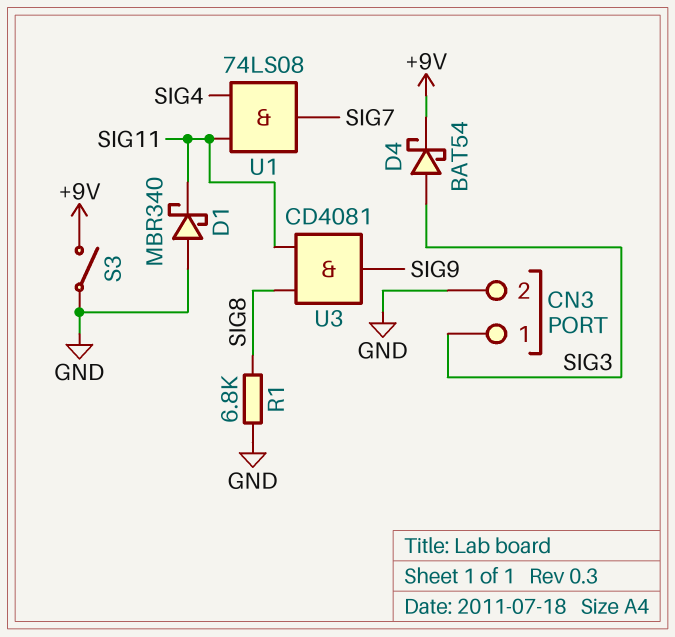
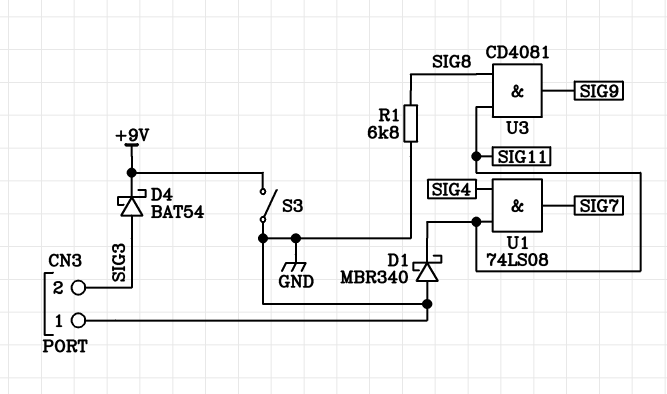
CN3 pin 1: SIG3 -> GND
CN3 pin 2: GND -> SIG3

